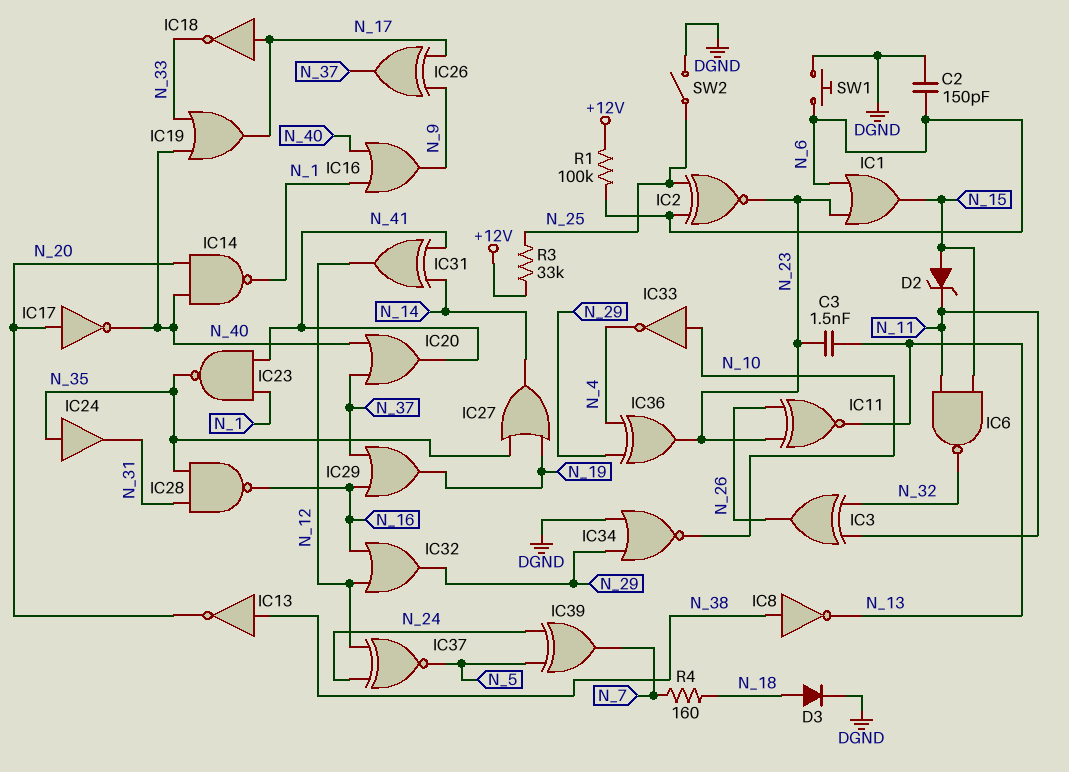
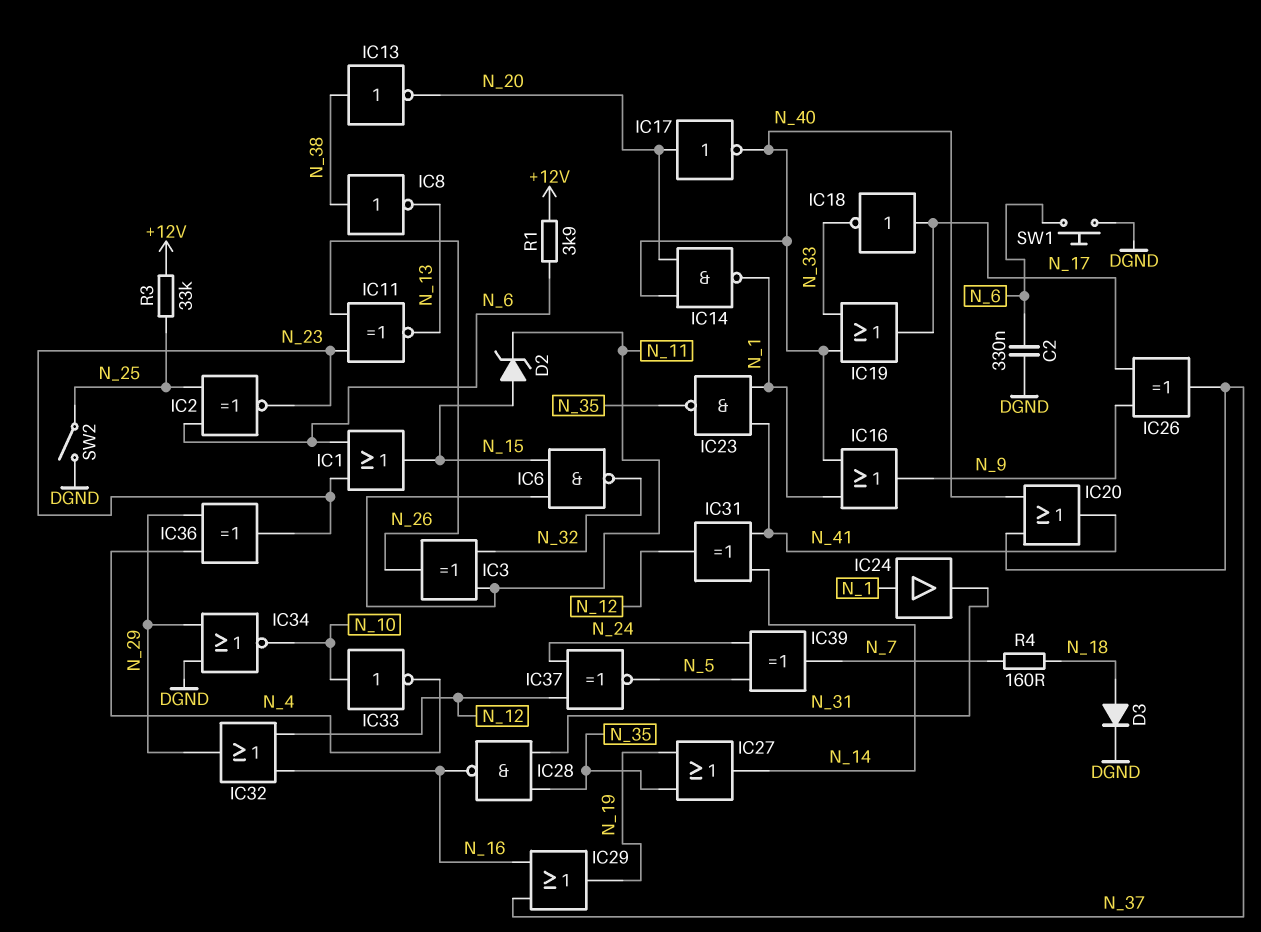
C2: 150pF (DGND, N_6) -> 330nF (DGND, N_6)
C3: 1.5nF (N_13, N_23) -> none
IC24: buffer (in N_35, out N_31) -> buffer (in N_1, out N_31)
R1: 100k (+12V, N_6) -> 3.9k (+12V, N_6)

